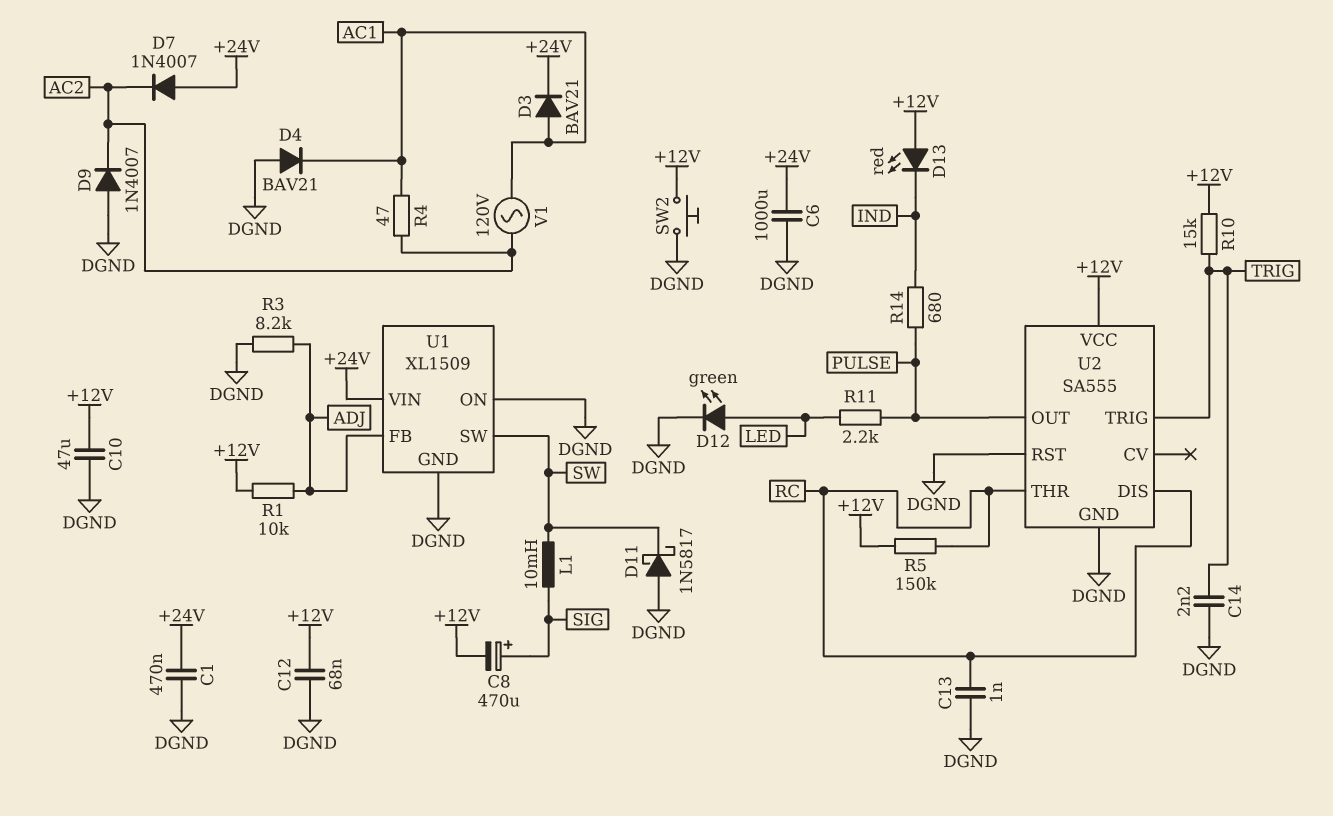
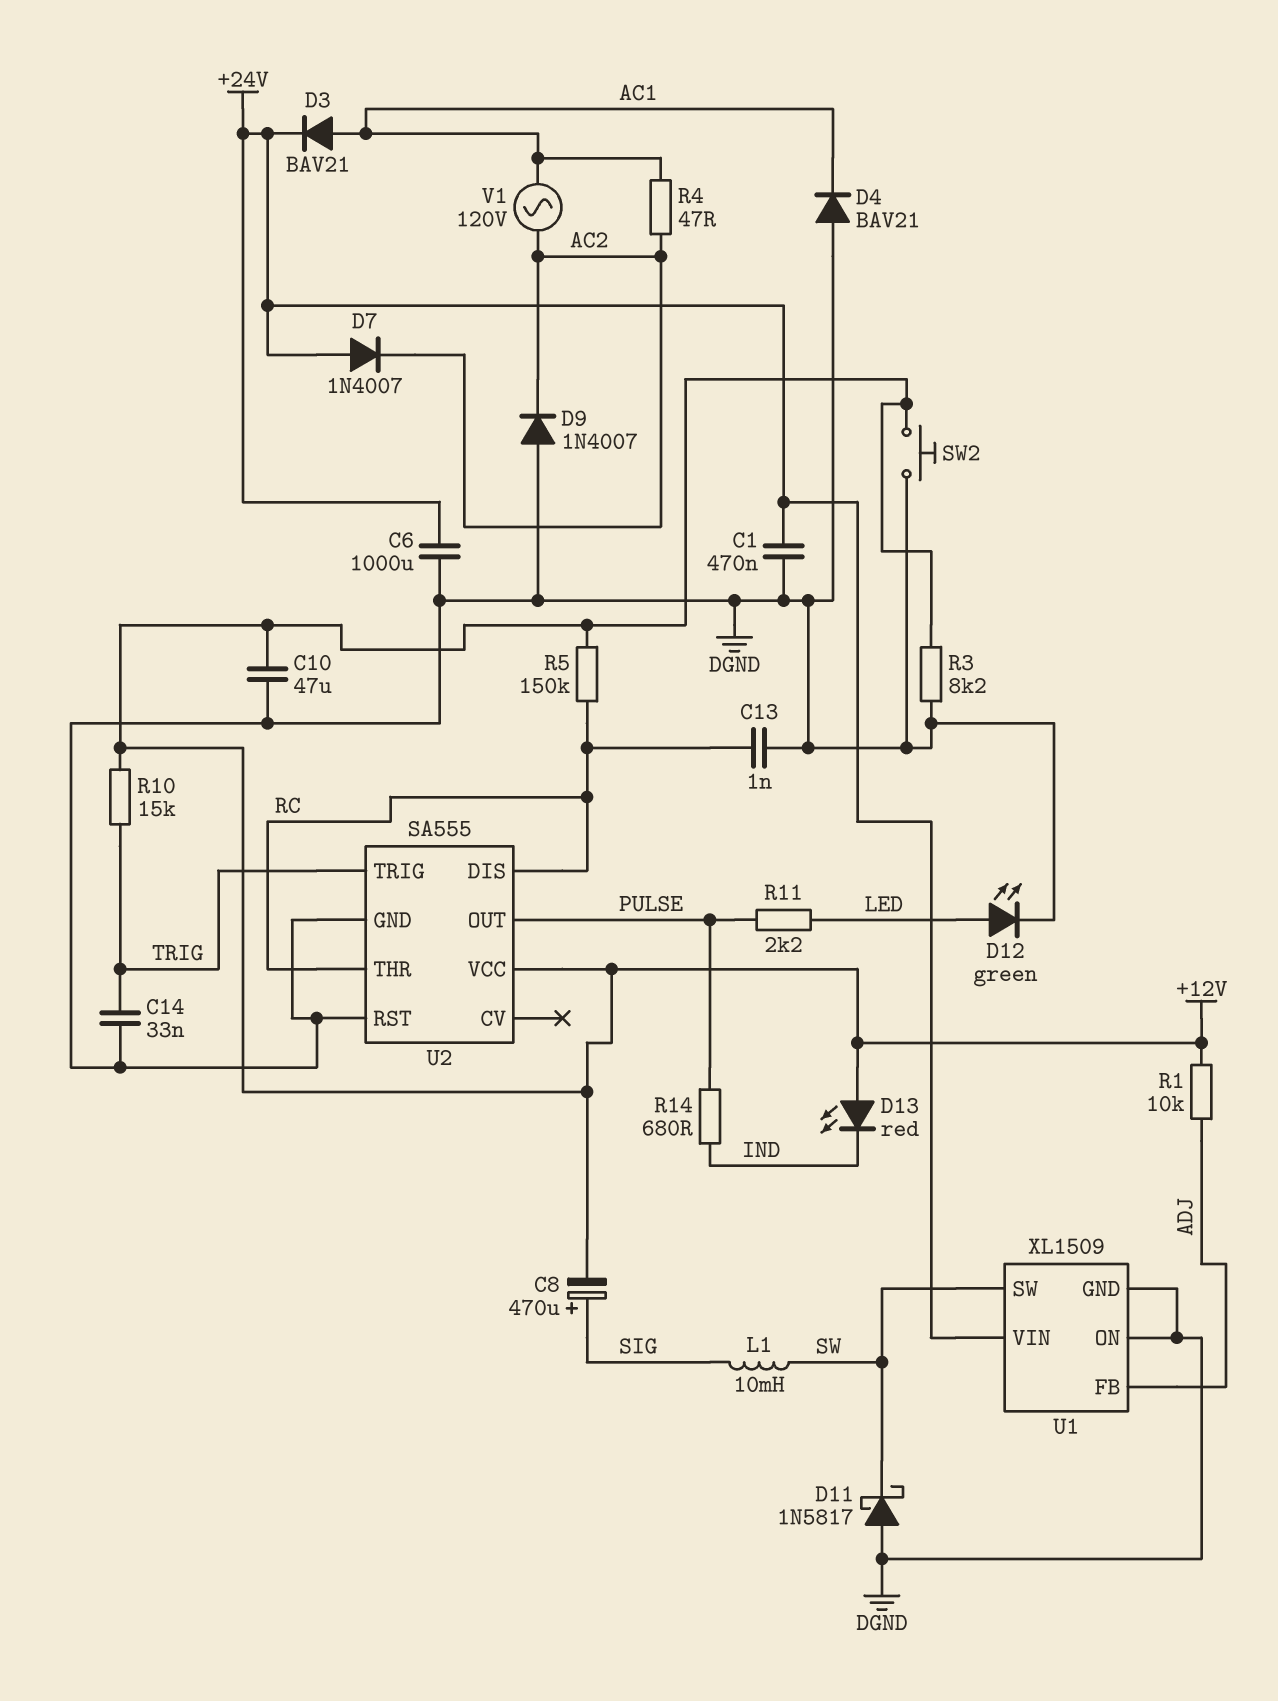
C12: 68nF (+12V, DGND) -> none
C14: 2.2nF (DGND, TRIG) -> 33nF (DGND, TRIG)
R3: 8.2k (ADJ, DGND) -> 8.2k (+12V, DGND)

